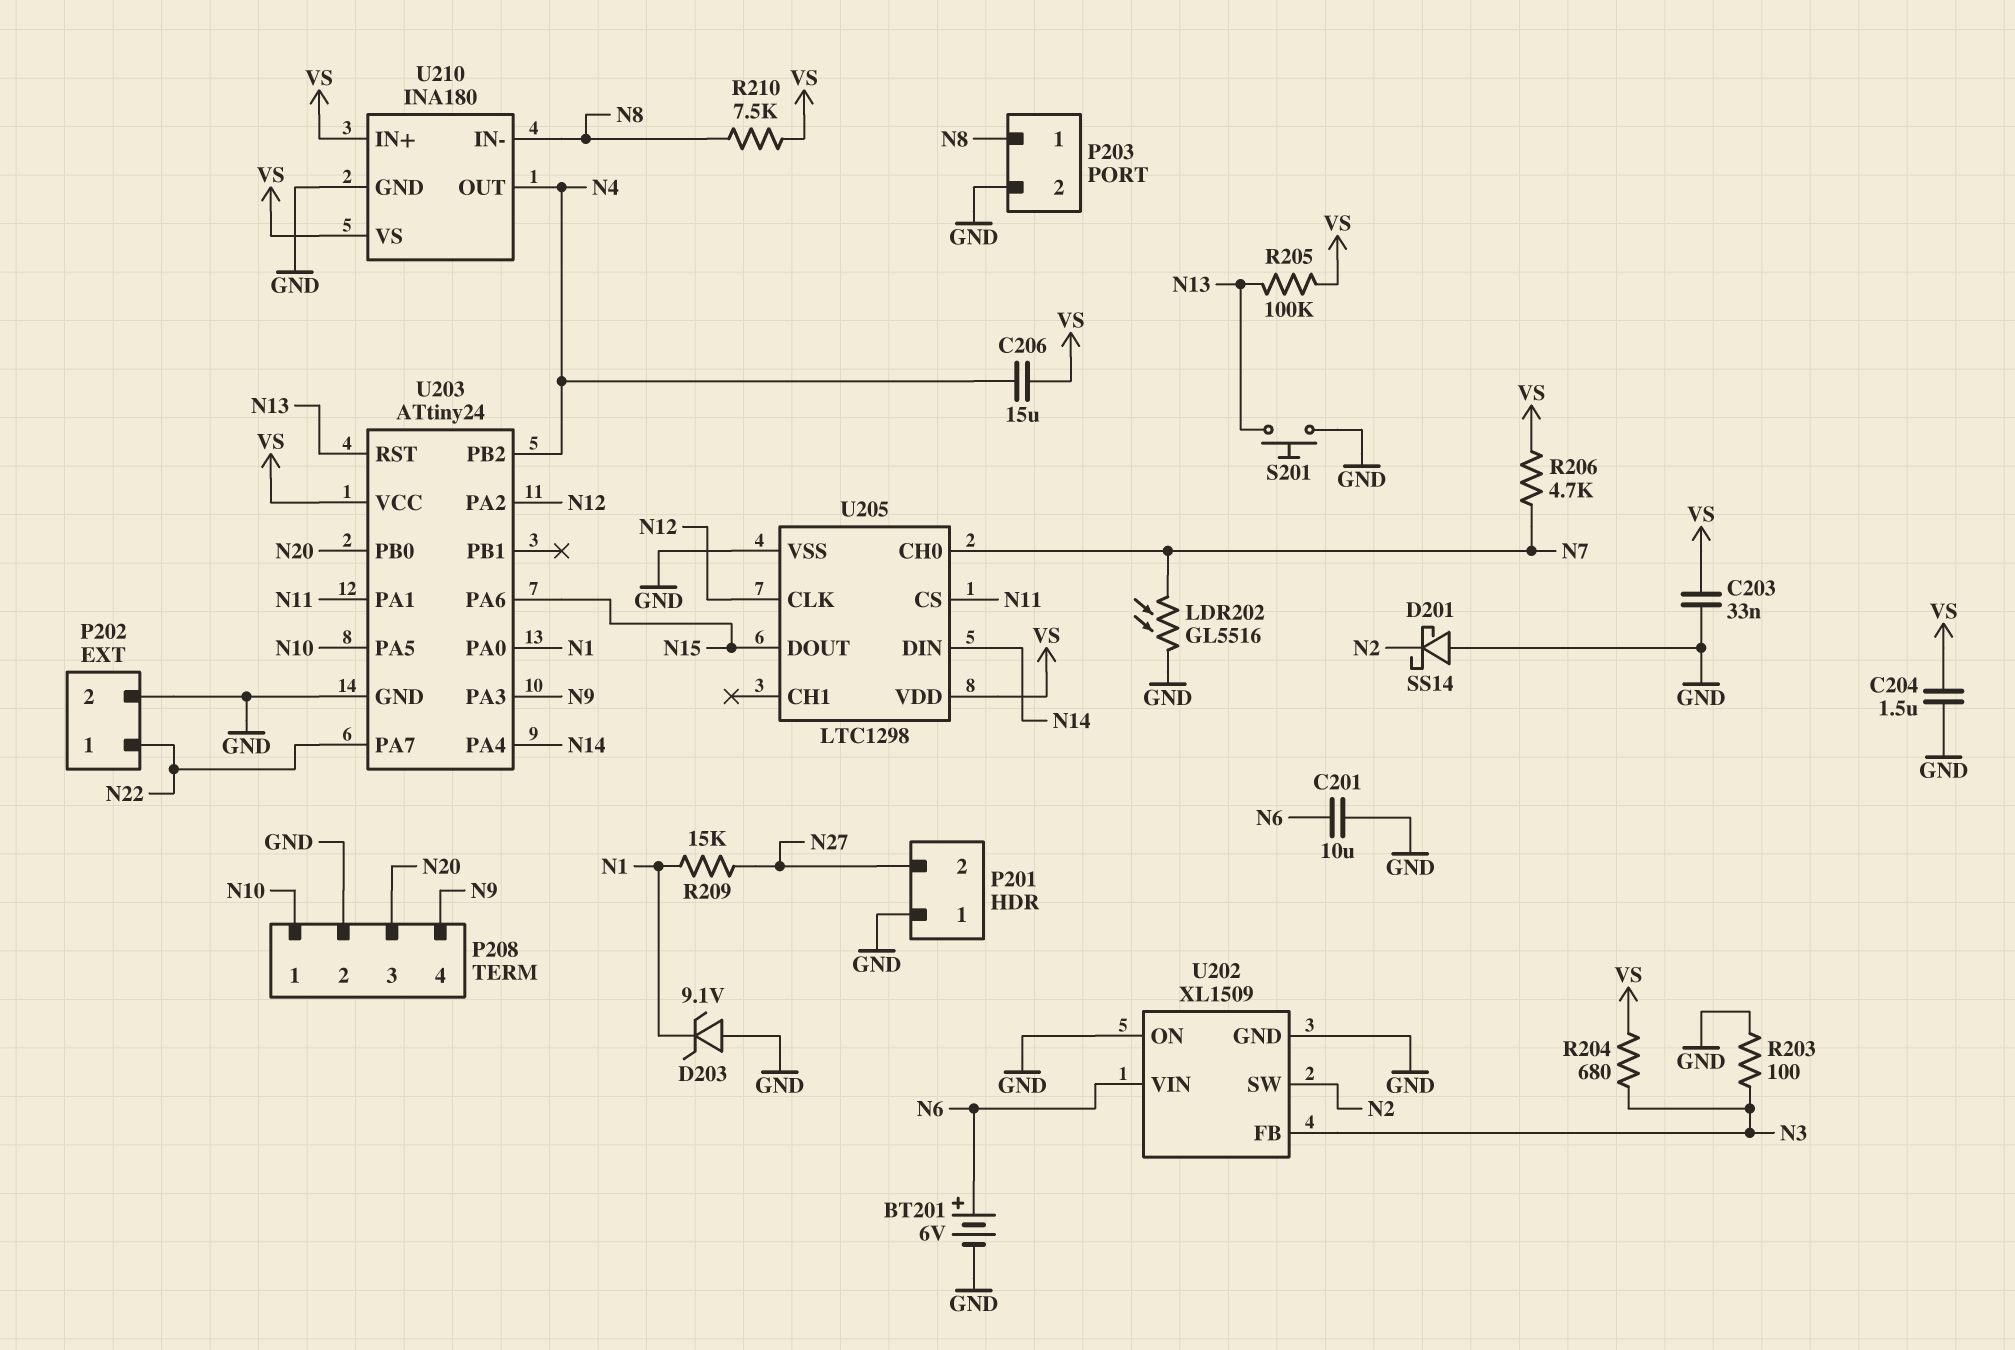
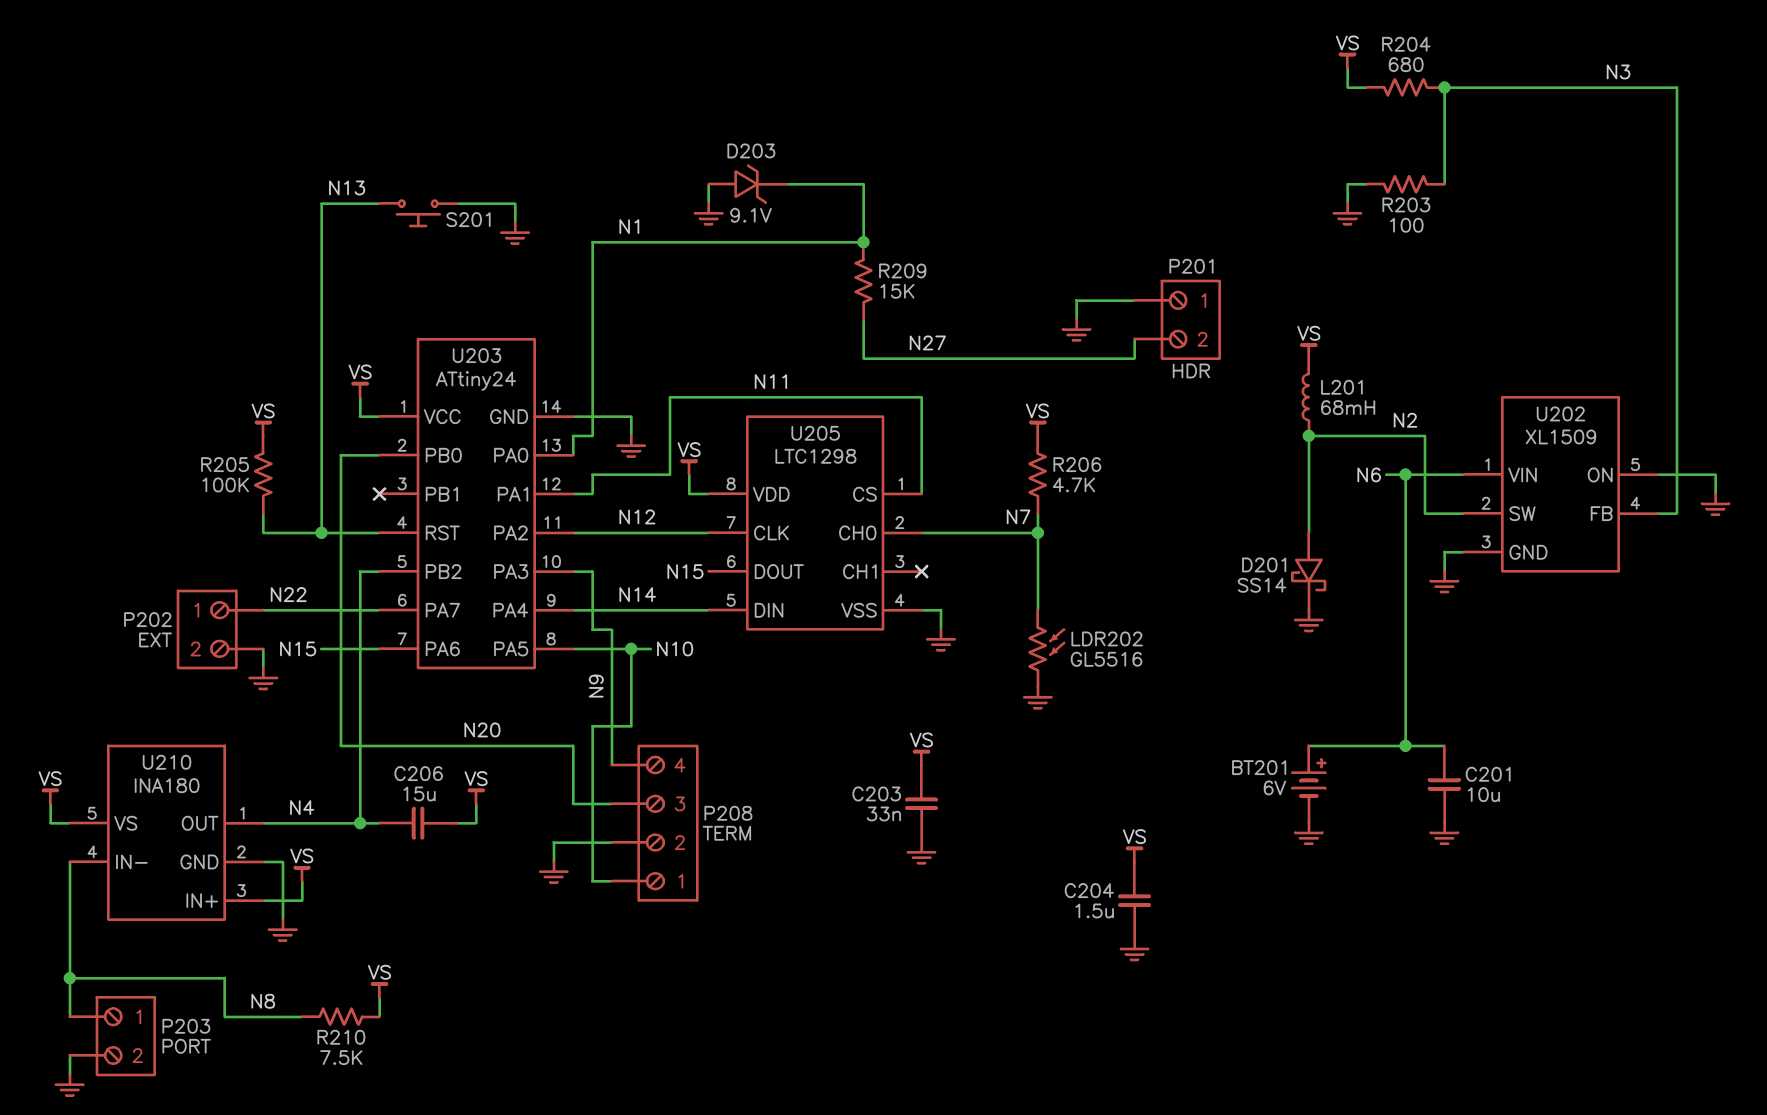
D201: schottky SS14 (A GND, K N2) -> schottky SS14 (A N2, K GND)
L201: none -> 68mH (N2, VS)

